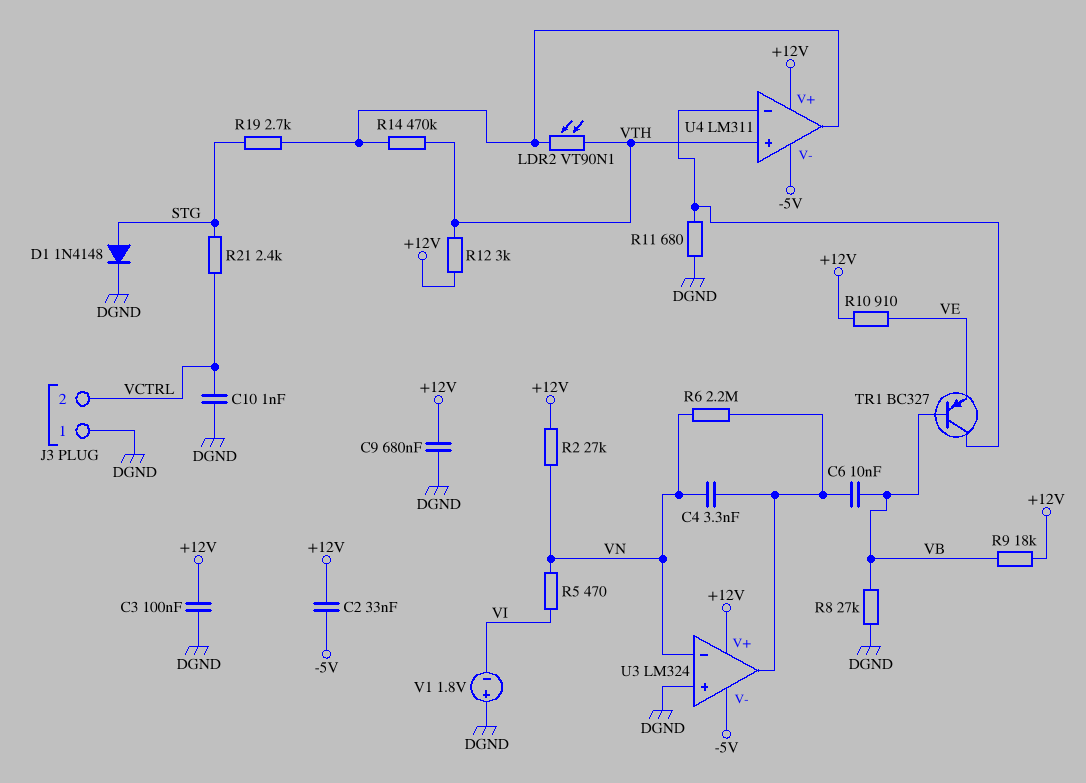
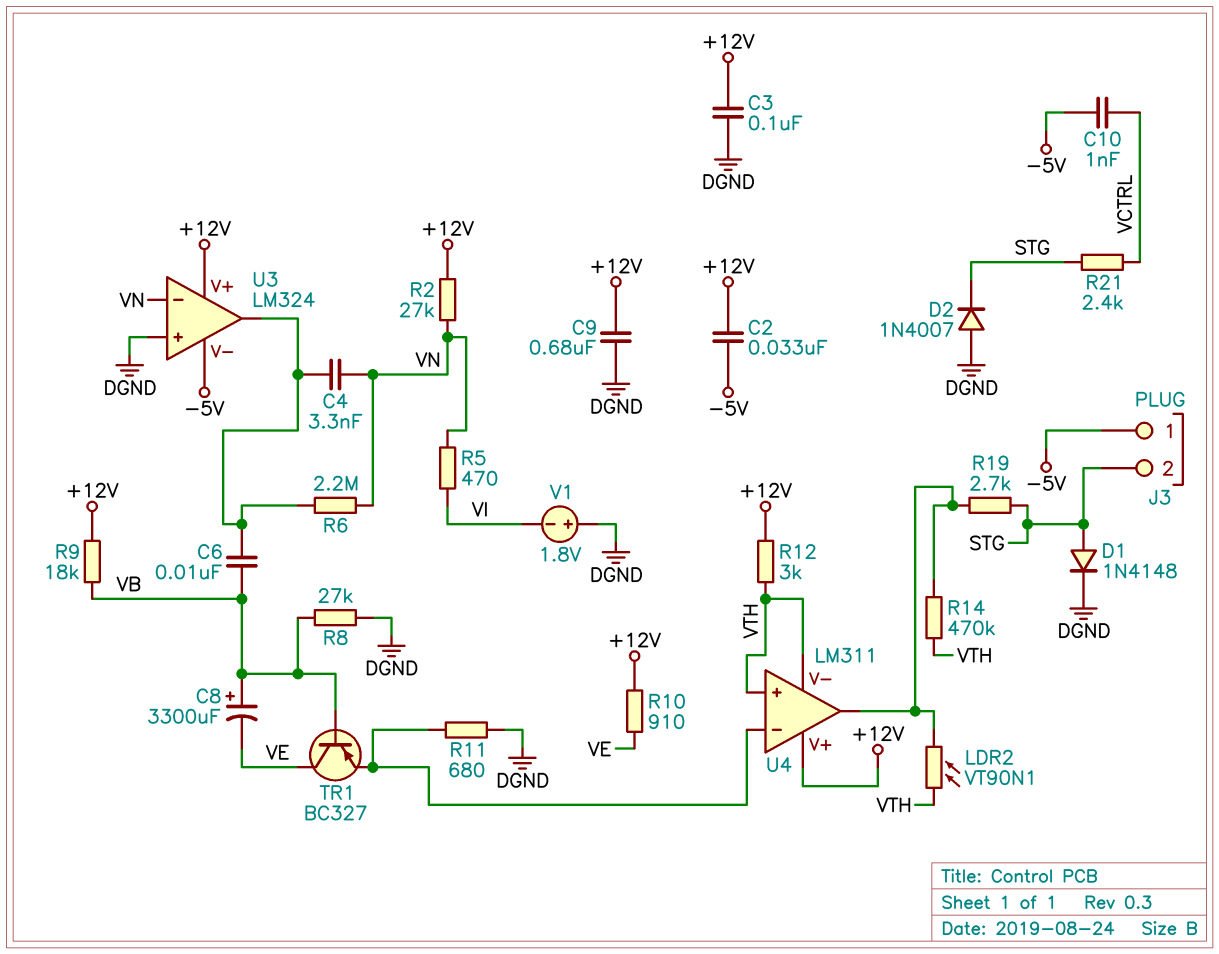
C8: none -> 3300uF (plus VB, minus VE)
C10: 1nF (DGND, VCTRL) -> 1nF (-5V, VCTRL)
D2: none -> diode 1N4007 (A DGND, K STG)
J3 pin 1: DGND -> -5V
J3 pin 2: VCTRL -> STG
TR1: PNP BC327 (B VB, C U4/in-, E VE) -> PNP BC327 (B VB, C VE, E U4/in-)
U4 pin V-: -5V -> VTH

